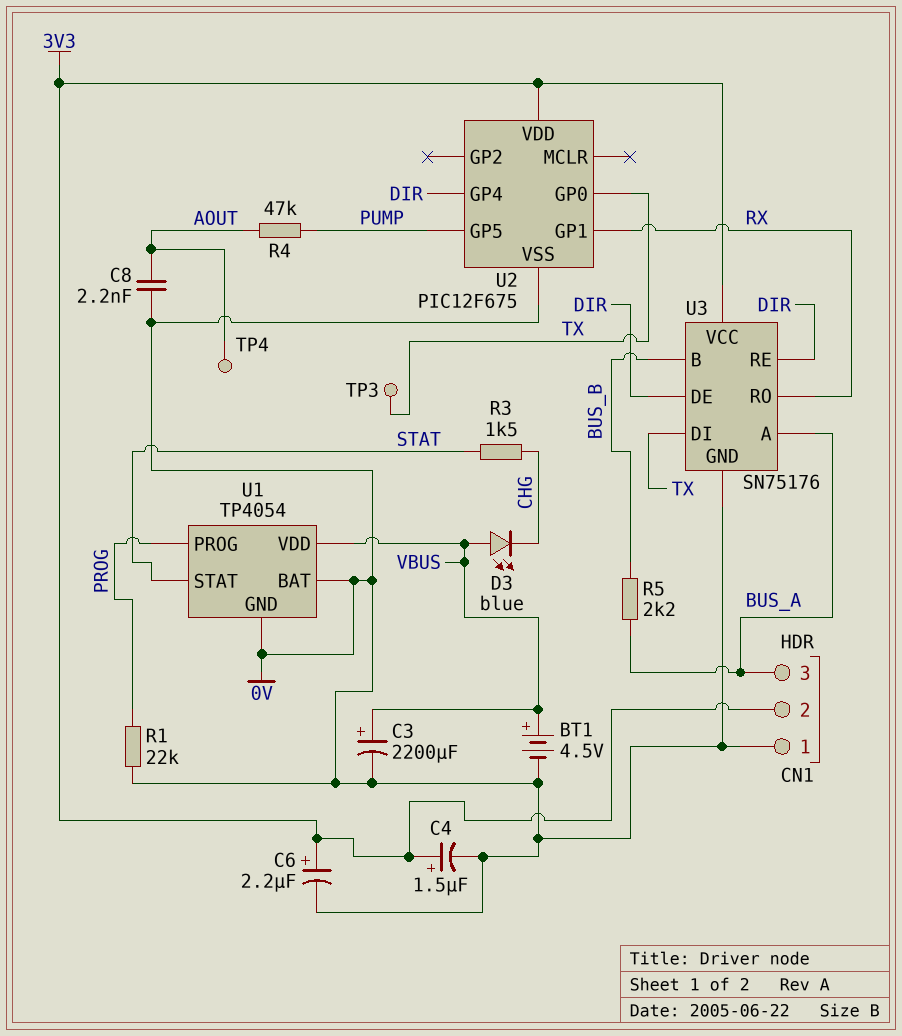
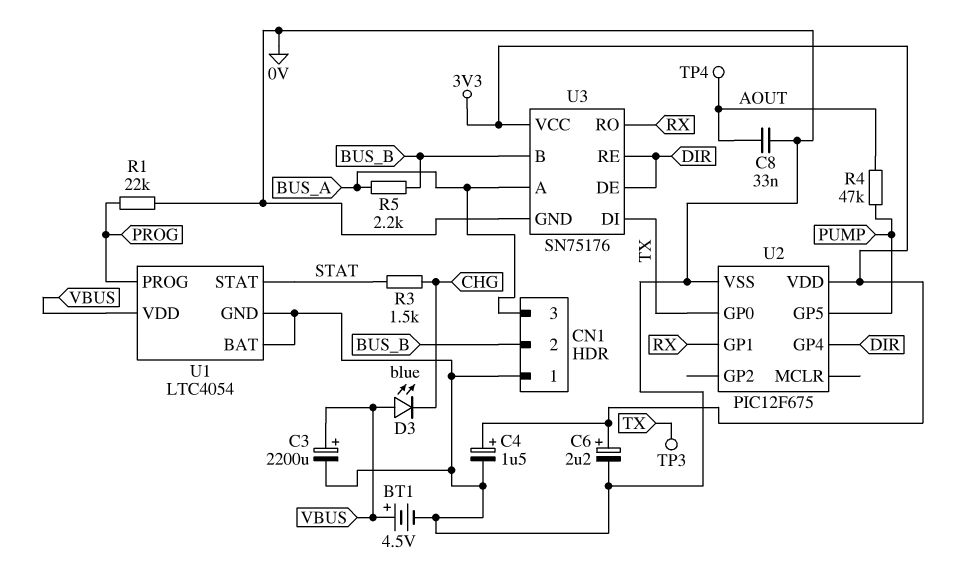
C8: 2.2nF (0V, AOUT) -> 33nF (0V, AOUT)
CN1 pin 2: 3V3 -> BUS_B
U1: TP4054 -> LTC4054

